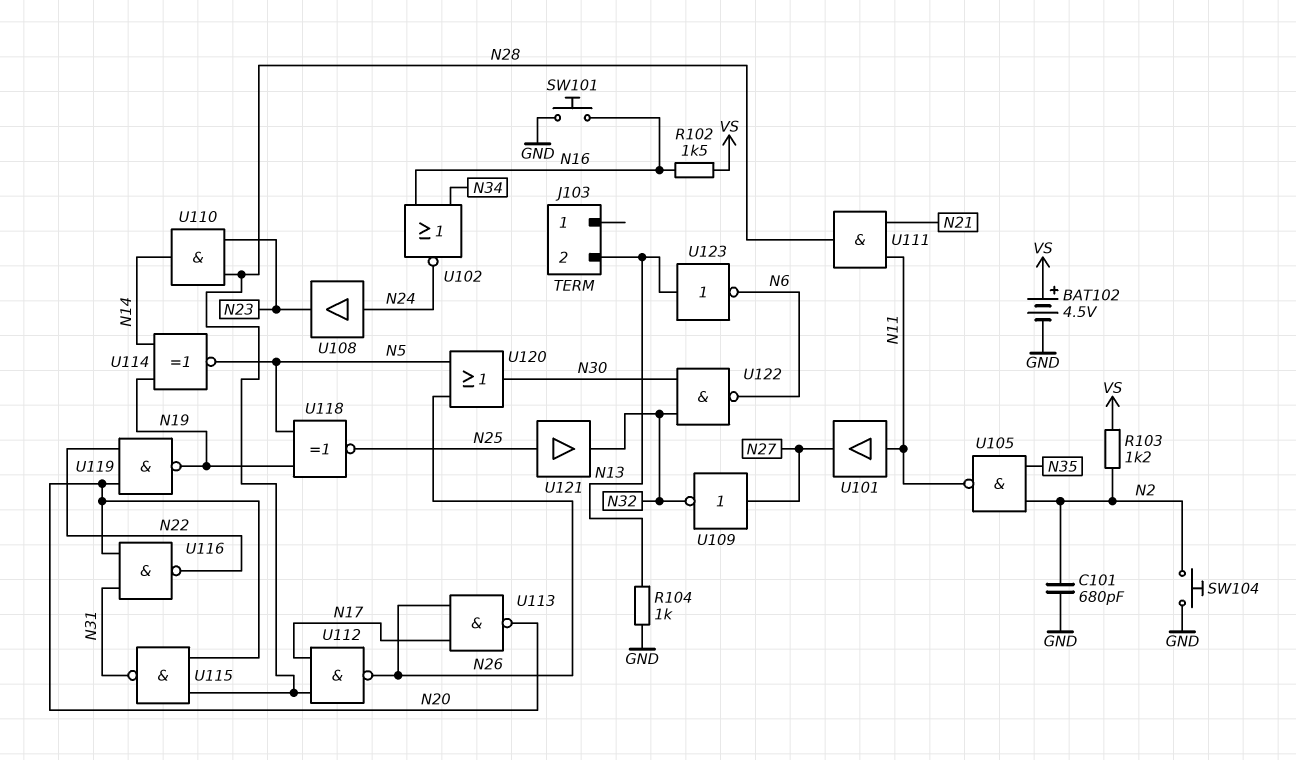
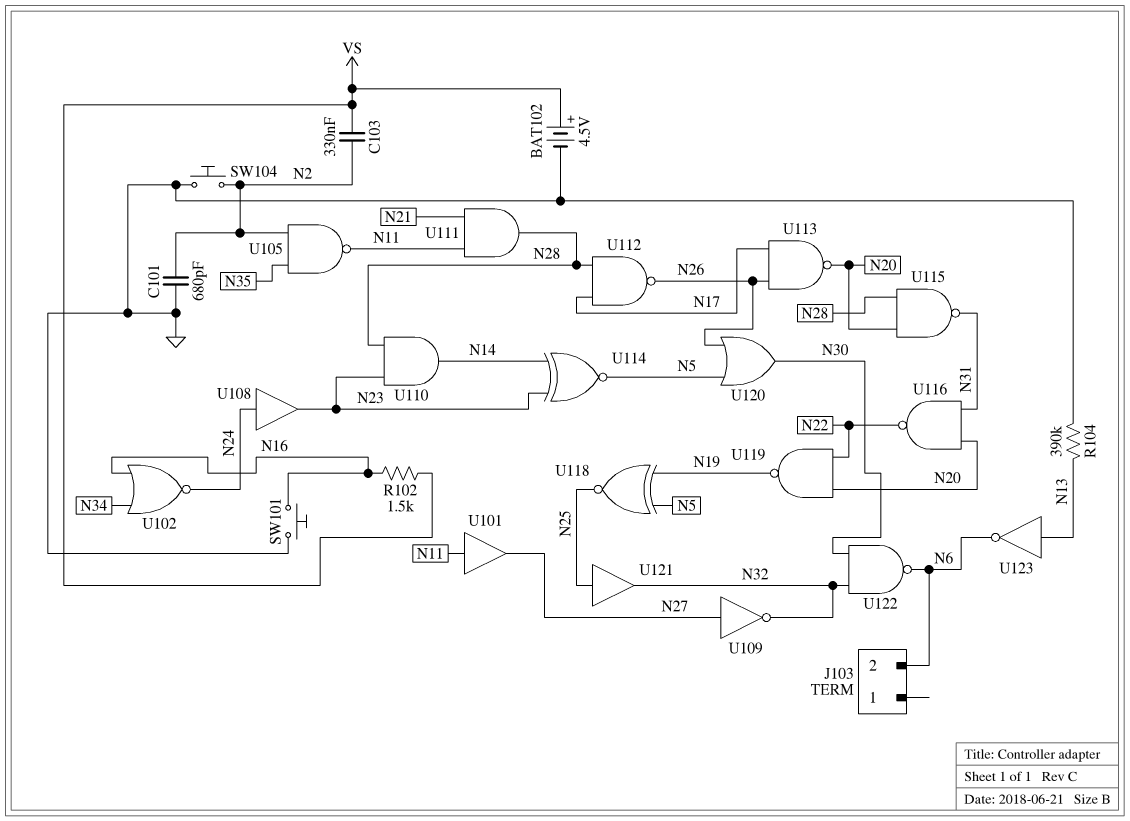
C103: none -> 330nF (N2, VS)
J103 pin 2: N13 -> N6
R103: 1.2k (N2, VS) -> none
R104: 1k (GND, N13) -> 390k (GND, N13)
U114: XNOR (in N14, in N19, out N5) -> XNOR (in N14, in N23, out N5)

